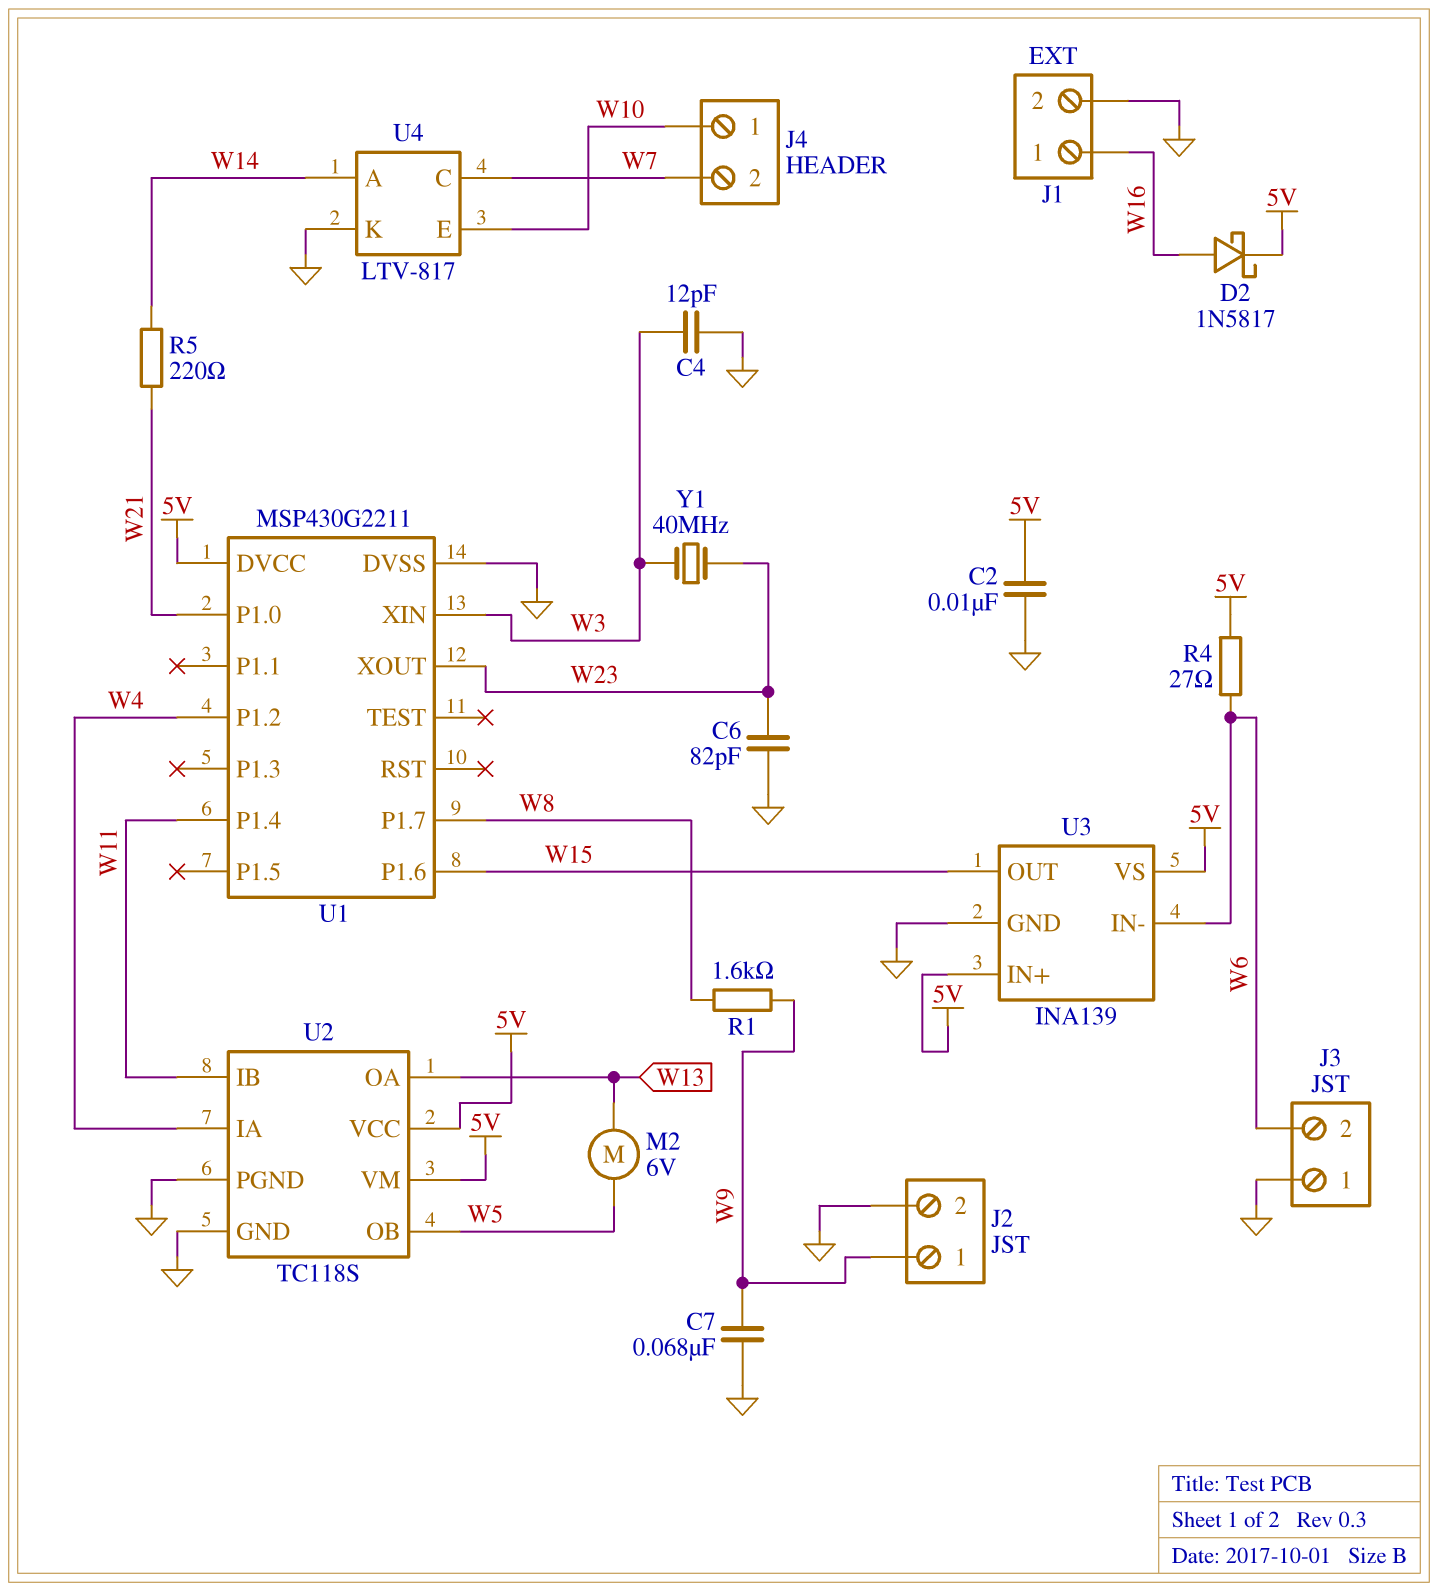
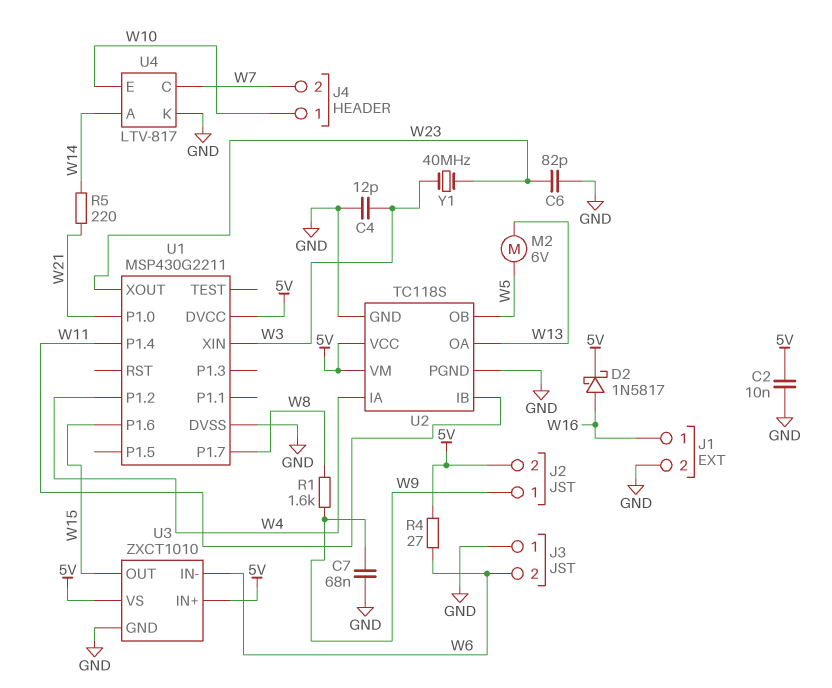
J2 pin 2: GND -> 5V
U3: INA139 -> ZXCT1010

